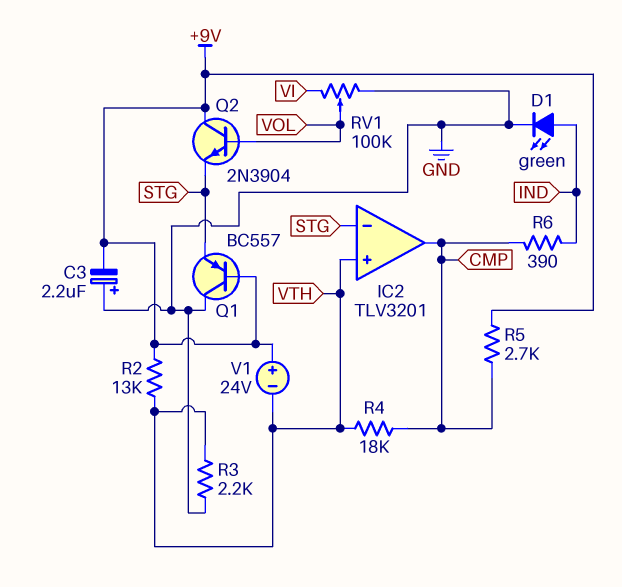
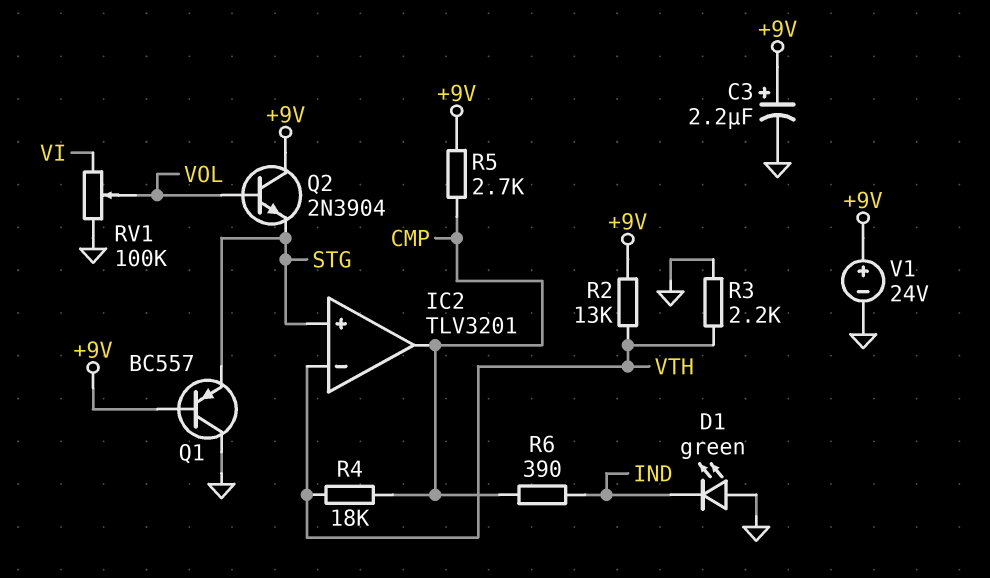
C3: 2.2uF (plus GND, minus +9V) -> 2.2uF (plus +9V, minus GND)
D1: LED green (A IND, K GND) -> LED green (A GND, K IND)
IC2 pin in+: VTH -> STG
IC2 pin in-: STG -> VTH
V1: 24V (plus +9V, minus VTH) -> 24V (plus +9V, minus GND)

